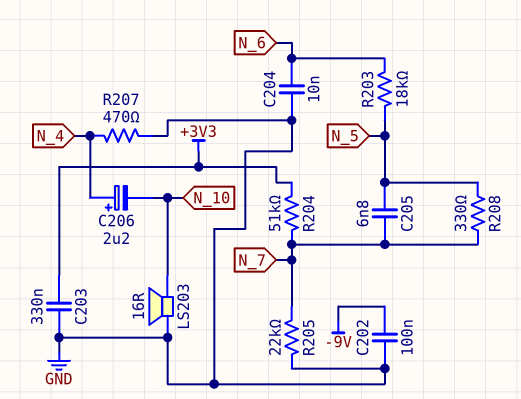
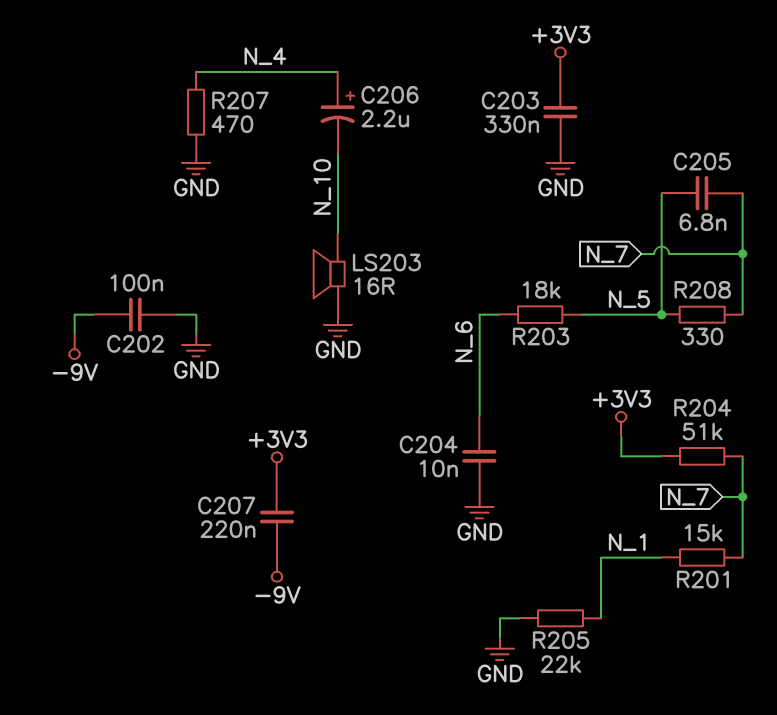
C207: none -> 220nF (+3V3, -9V)
R201: none -> 15k (N_1, N_7)
R205: 22k (GND, N_7) -> 22k (GND, N_1)

